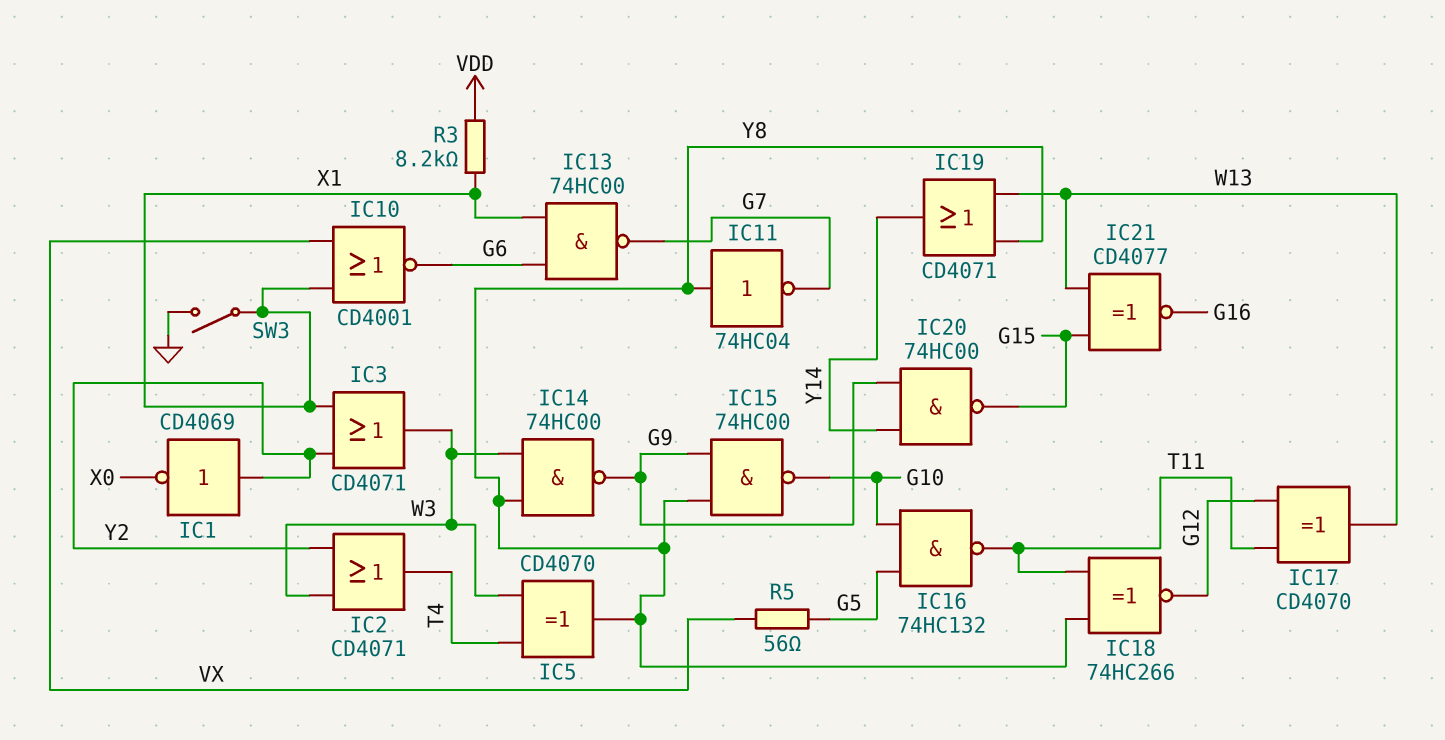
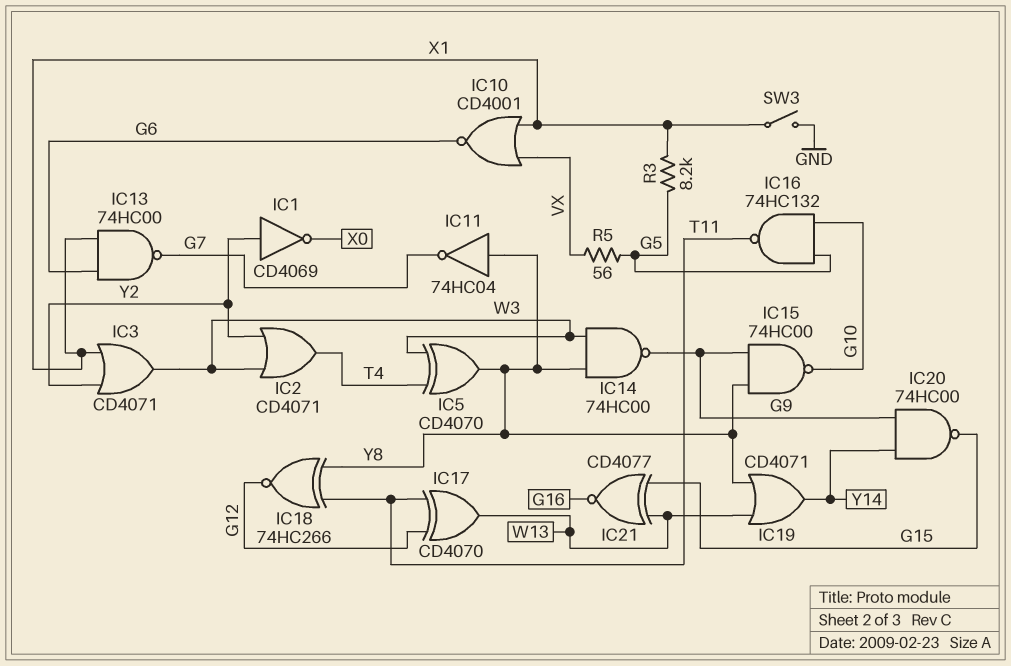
R3: 8.2k (VDD, X1) -> 8.2k (G5, X1)

